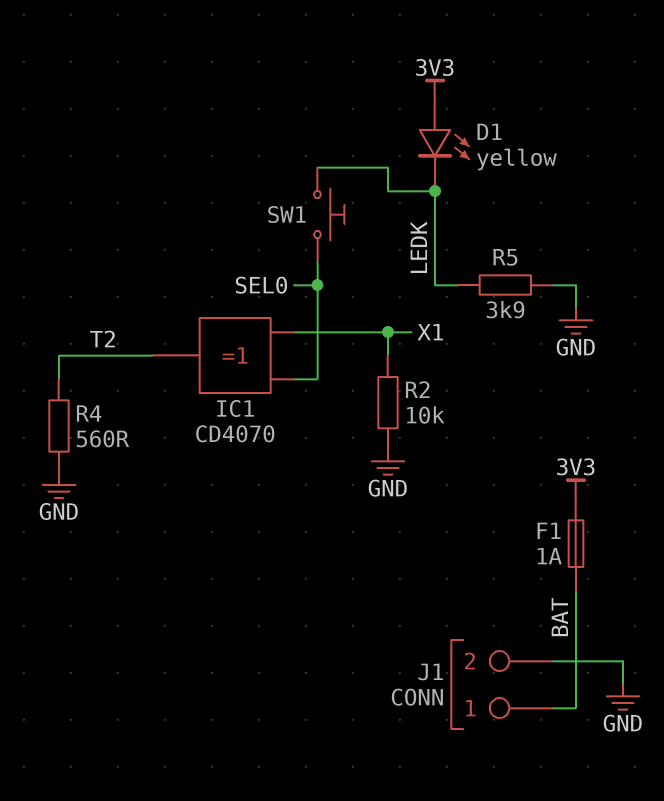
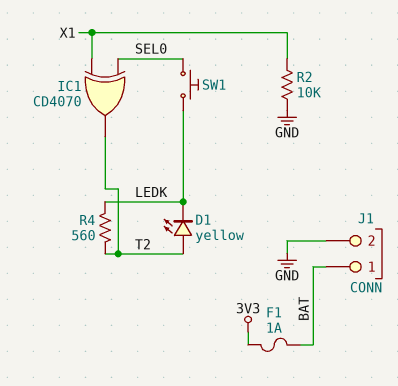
D1: LED yellow (A 3V3, K LEDK) -> LED yellow (A T2, K LEDK)
R4: 560 (GND, T2) -> 560 (LEDK, T2)
R5: 3.9k (GND, LEDK) -> none

